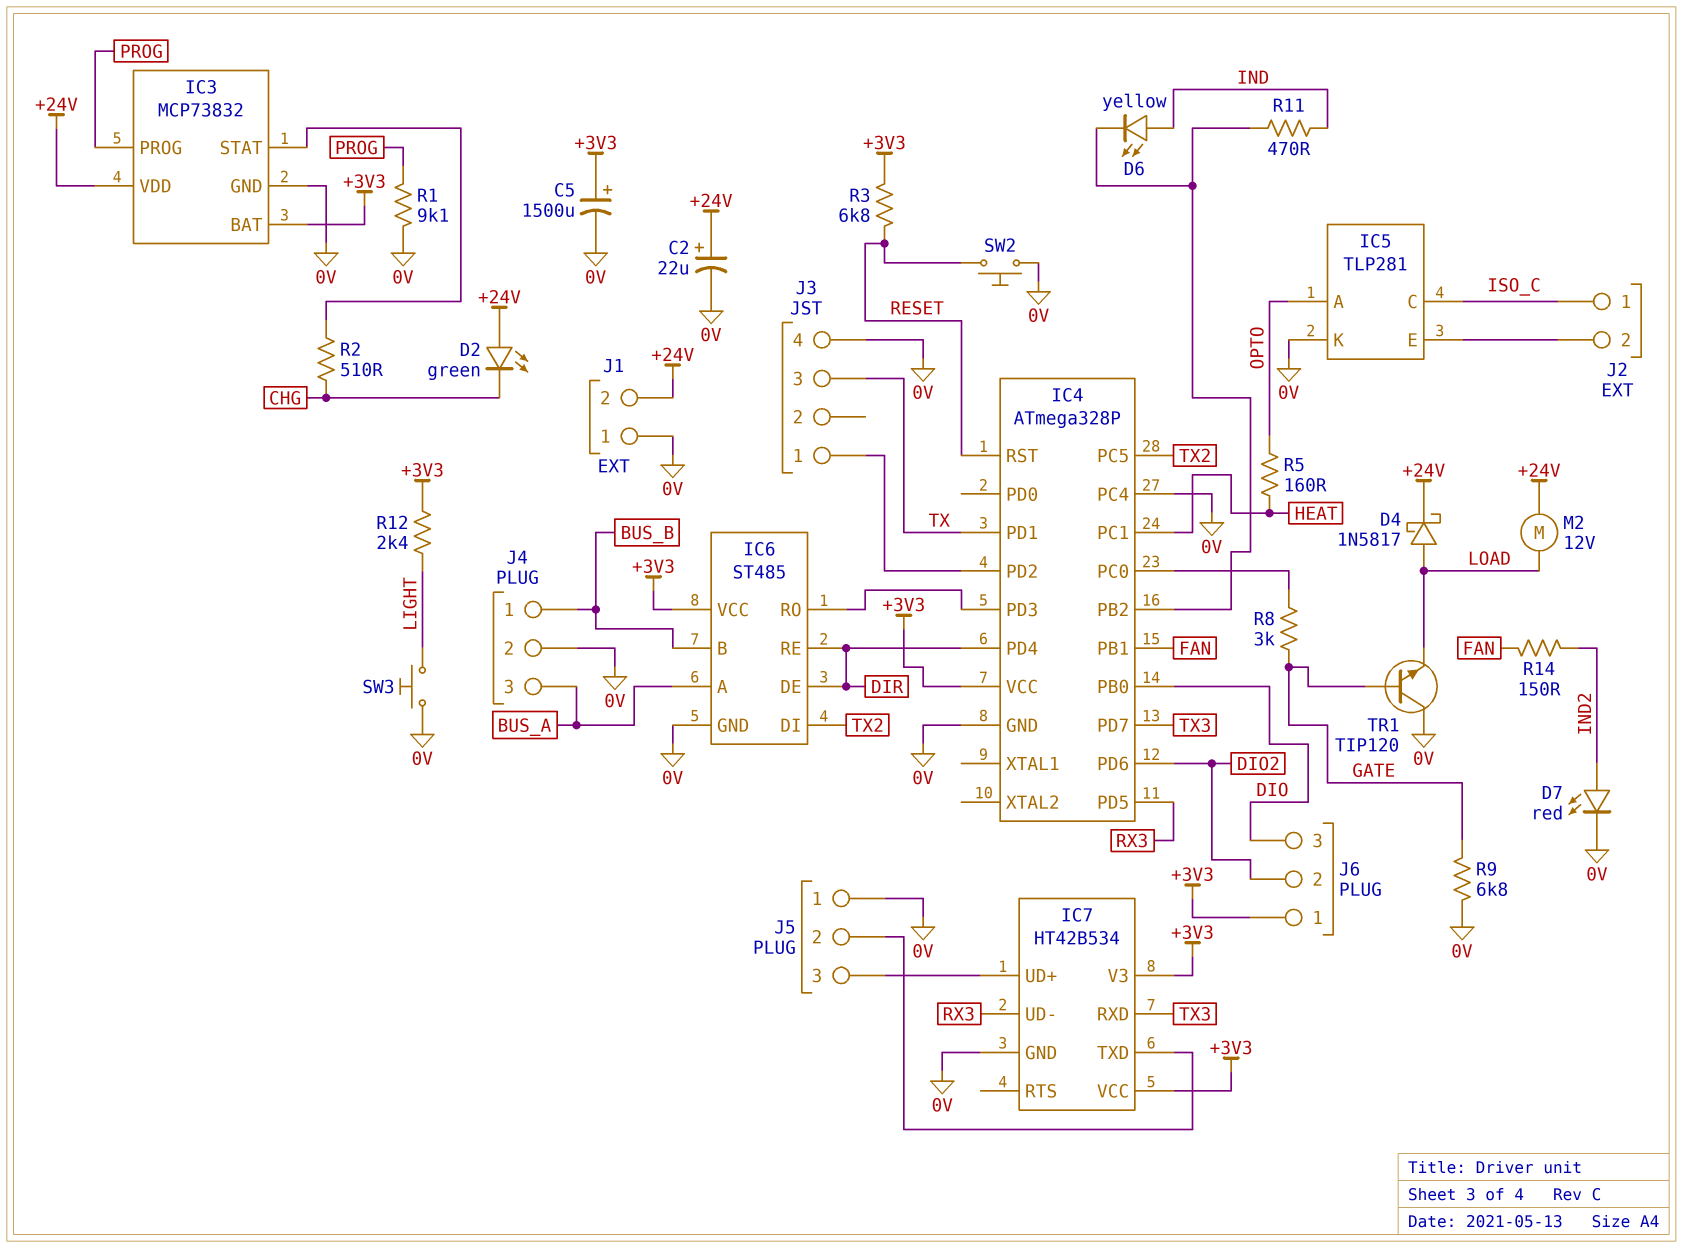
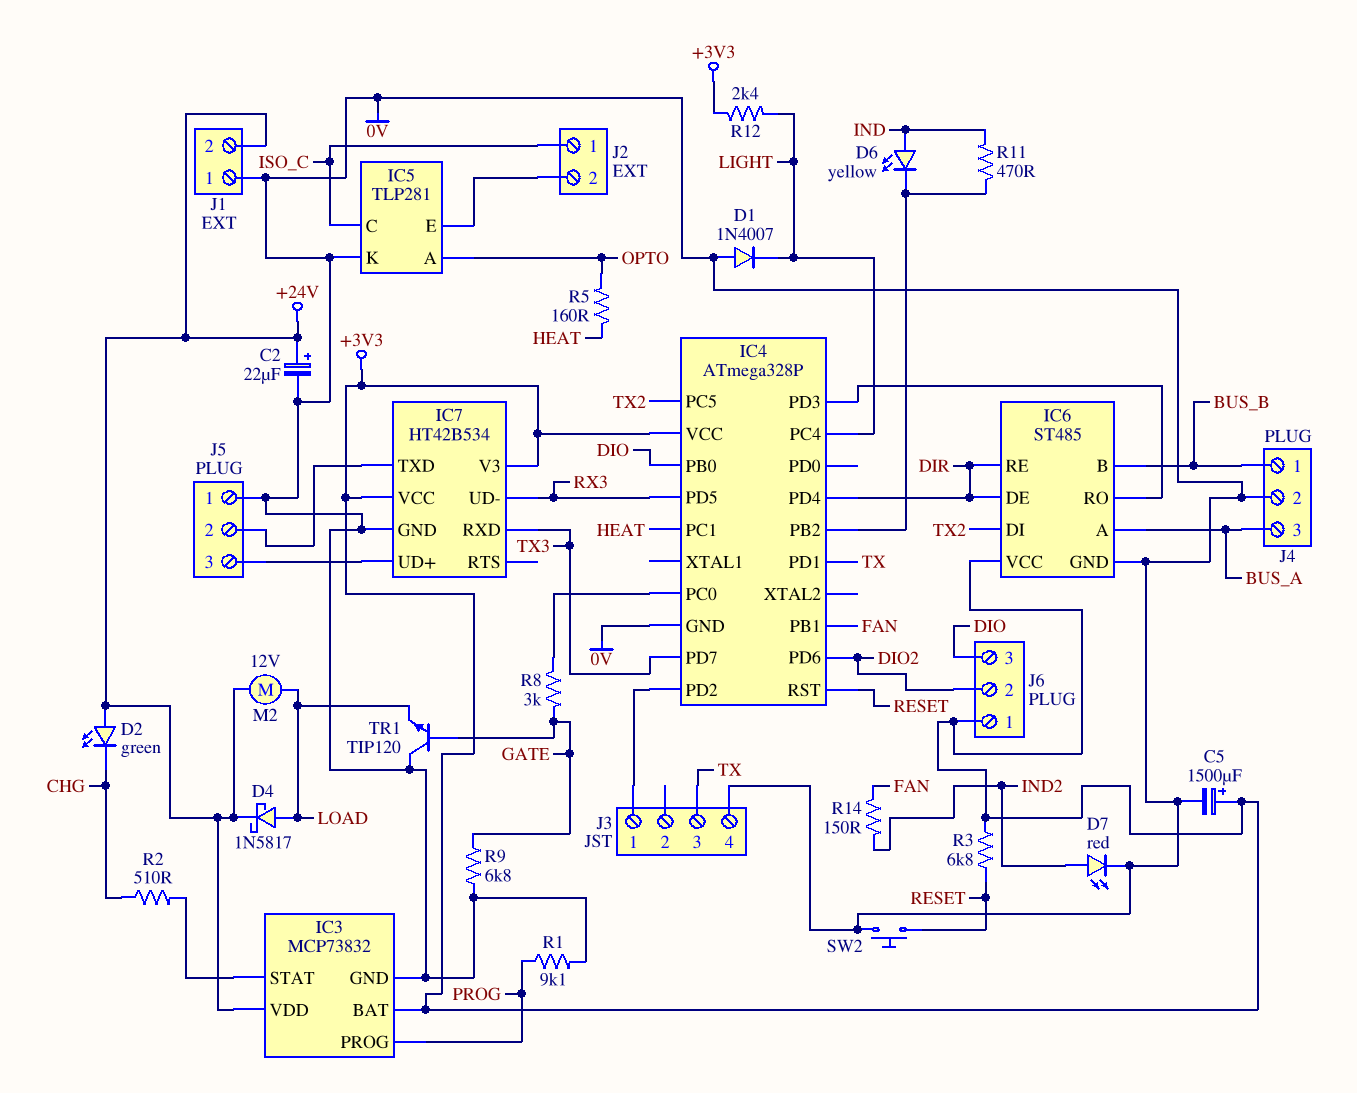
D1: none -> diode 1N4007 (A 0V, K LIGHT)
IC4 pin PC4: 0V -> LIGHT
SW3: button (0V, LIGHT) -> none

